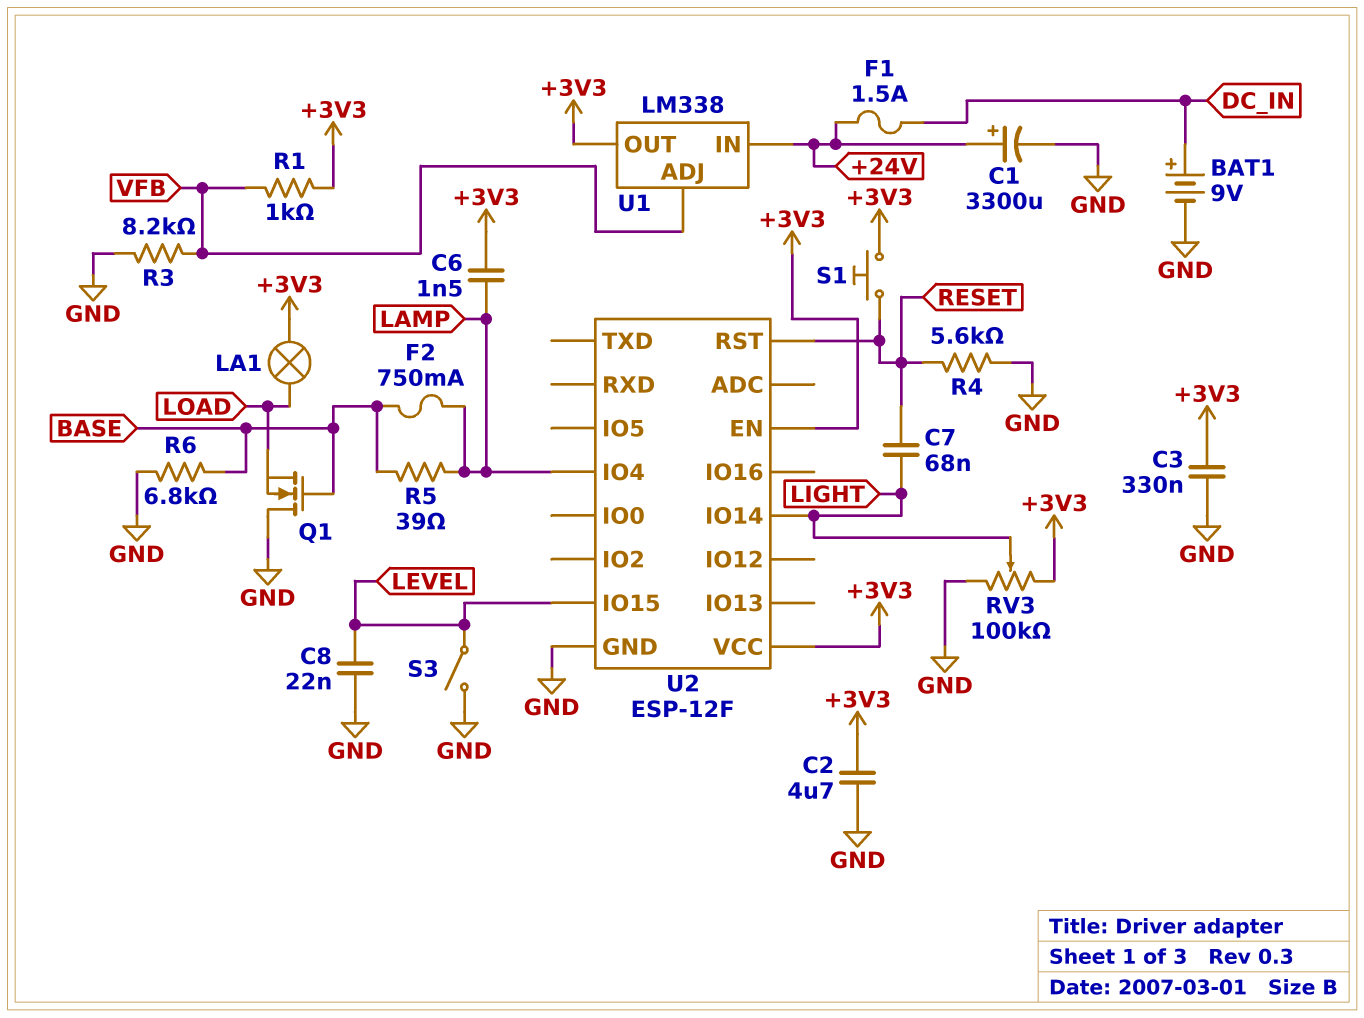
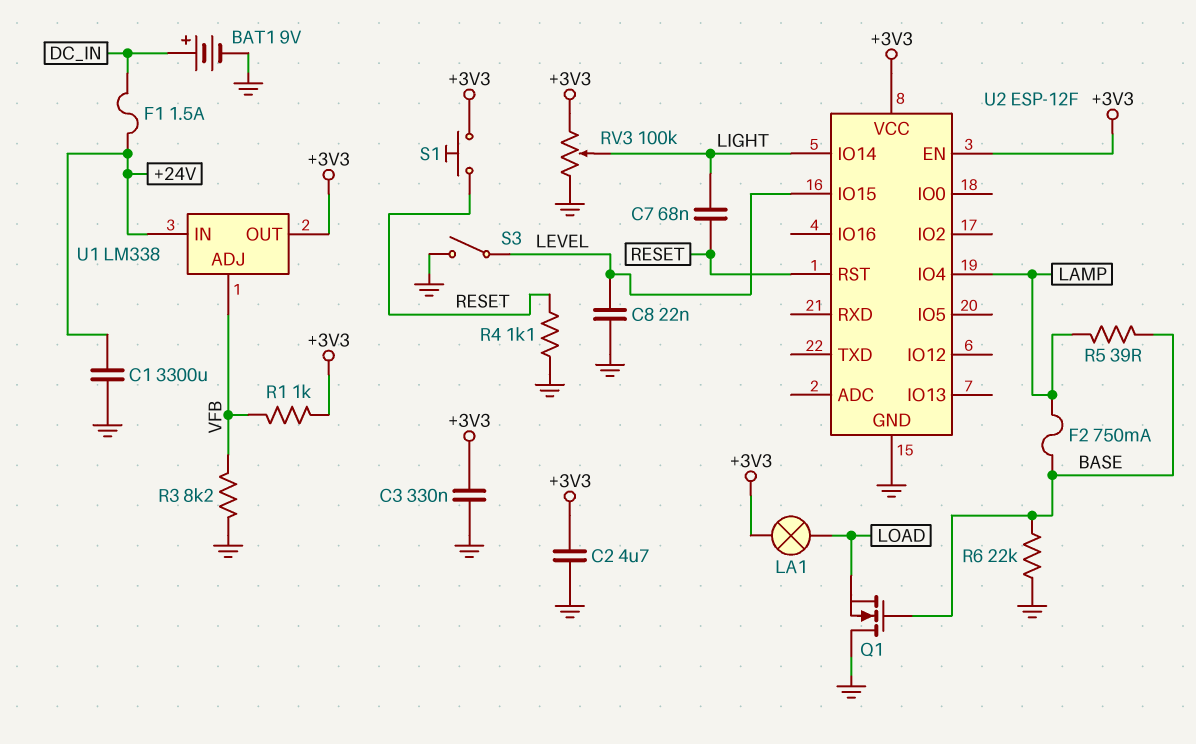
C1: 3300uF (plus +24V, minus GND) -> 3300uF (+24V, GND)
C6: 1.5nF (+3V3, LAMP) -> none
R4: 5.6k (GND, RESET) -> 1.1k (GND, RESET)
R6: 6.8k (BASE, GND) -> 22k (BASE, GND)

